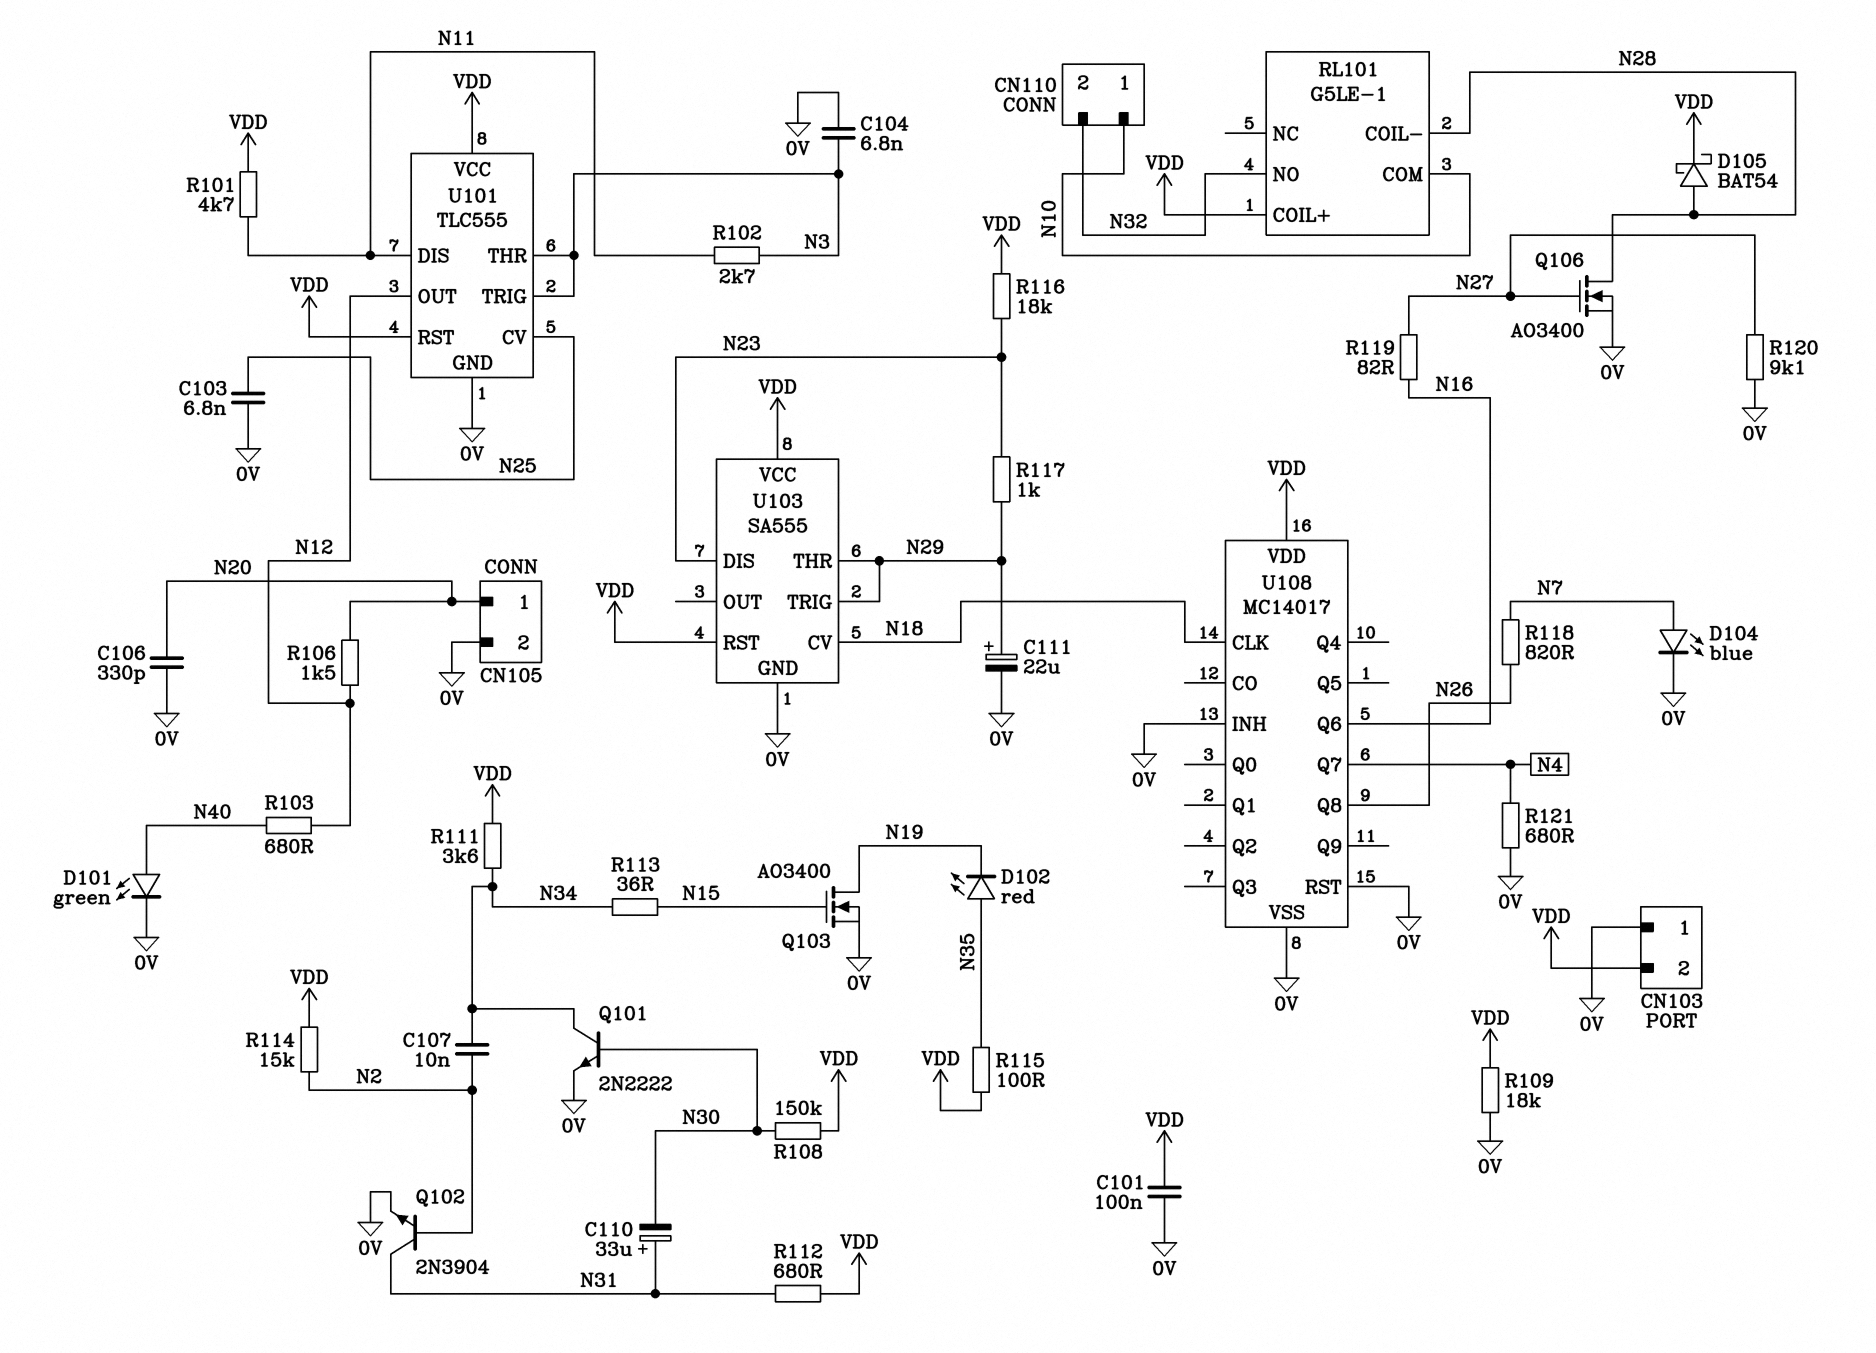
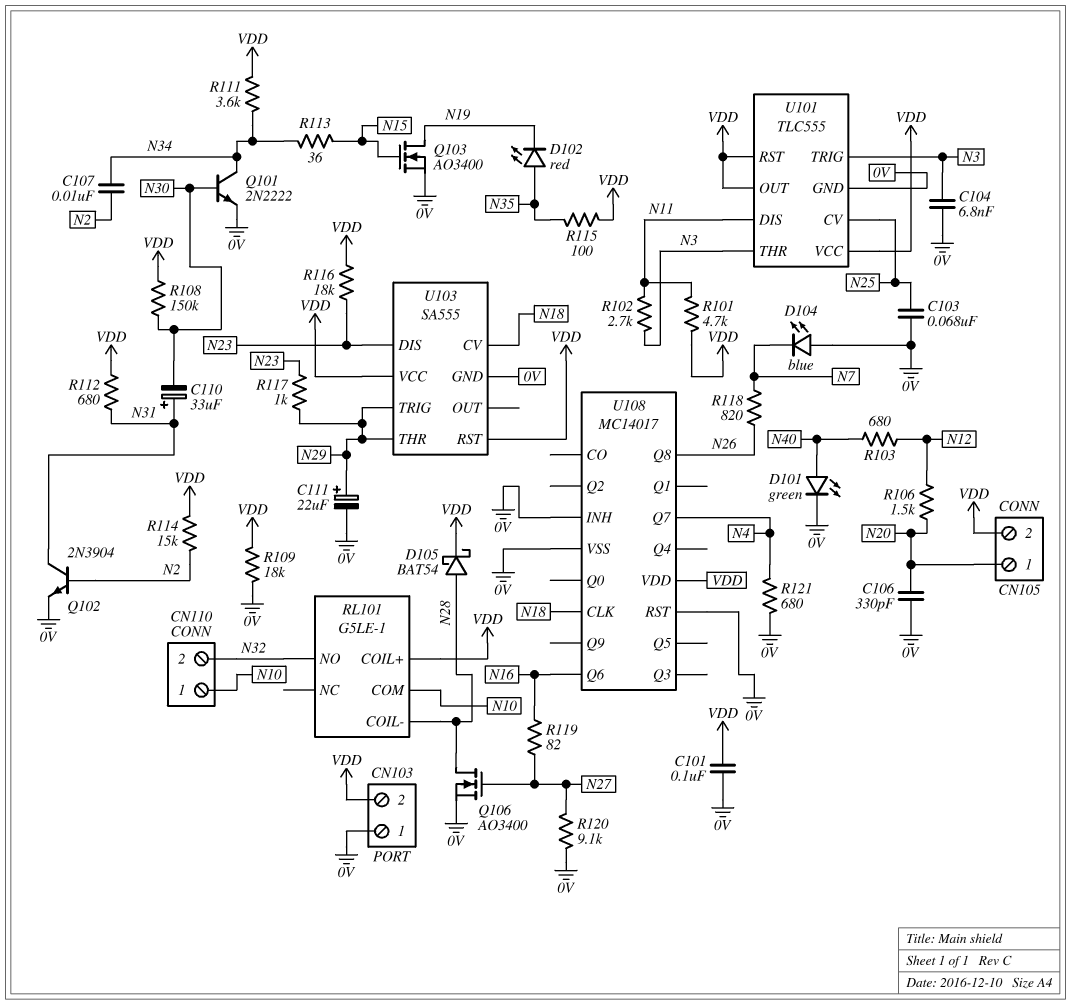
C103: 6.8nF (0V, N25) -> 68nF (0V, N25)
CN105 pin 2: 0V -> VDD
D104: LED blue (A N7, K 0V) -> LED blue (A 0V, K N7)
U101 pin OUT: N12 -> VDD

